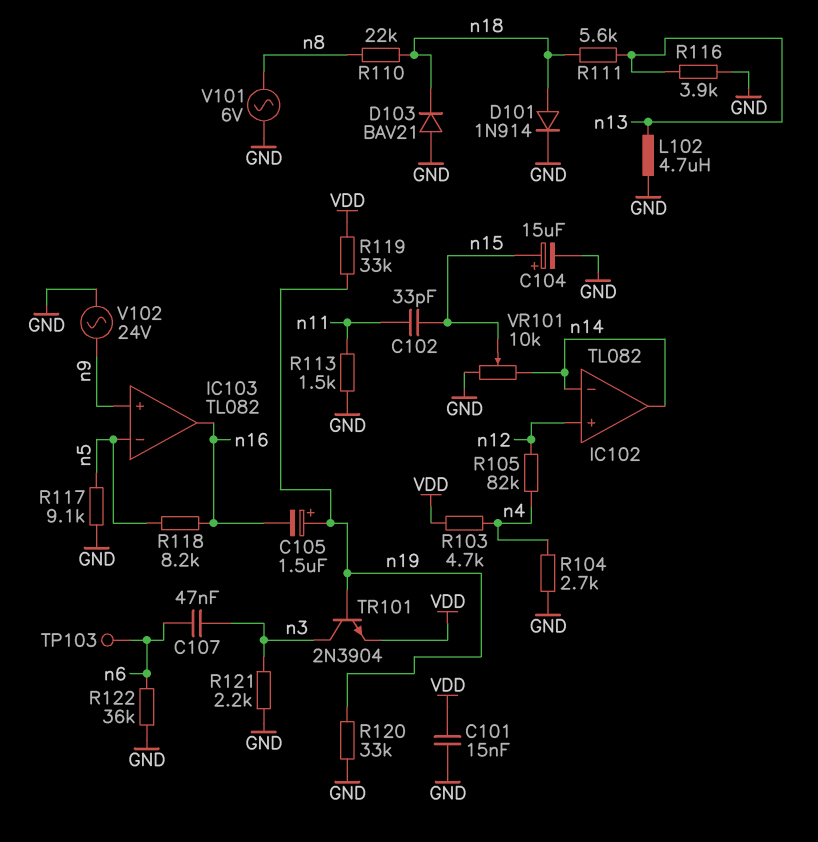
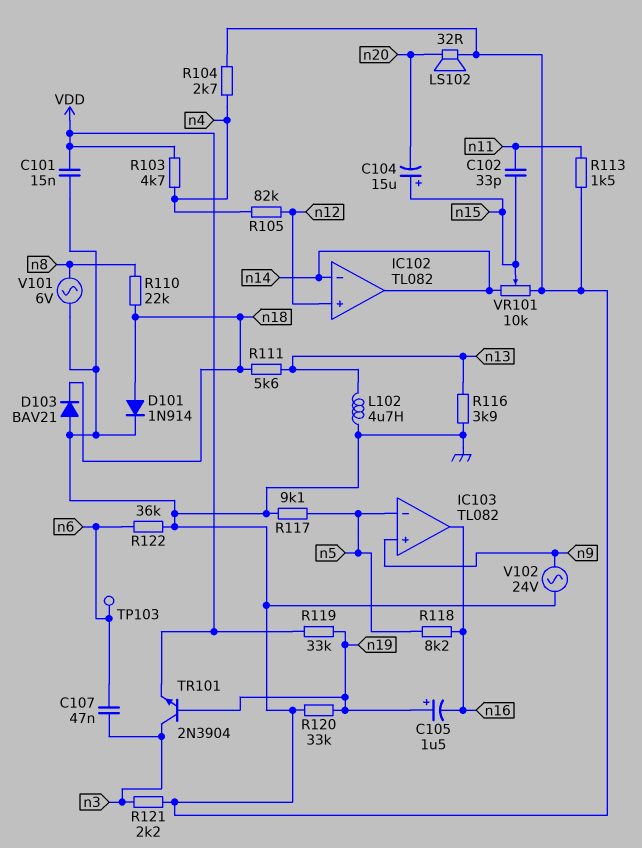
C104: 15uF (plus n15, minus GND) -> 15uF (plus n15, minus n20)
LS102: none -> speaker 32R (GND, n20)

